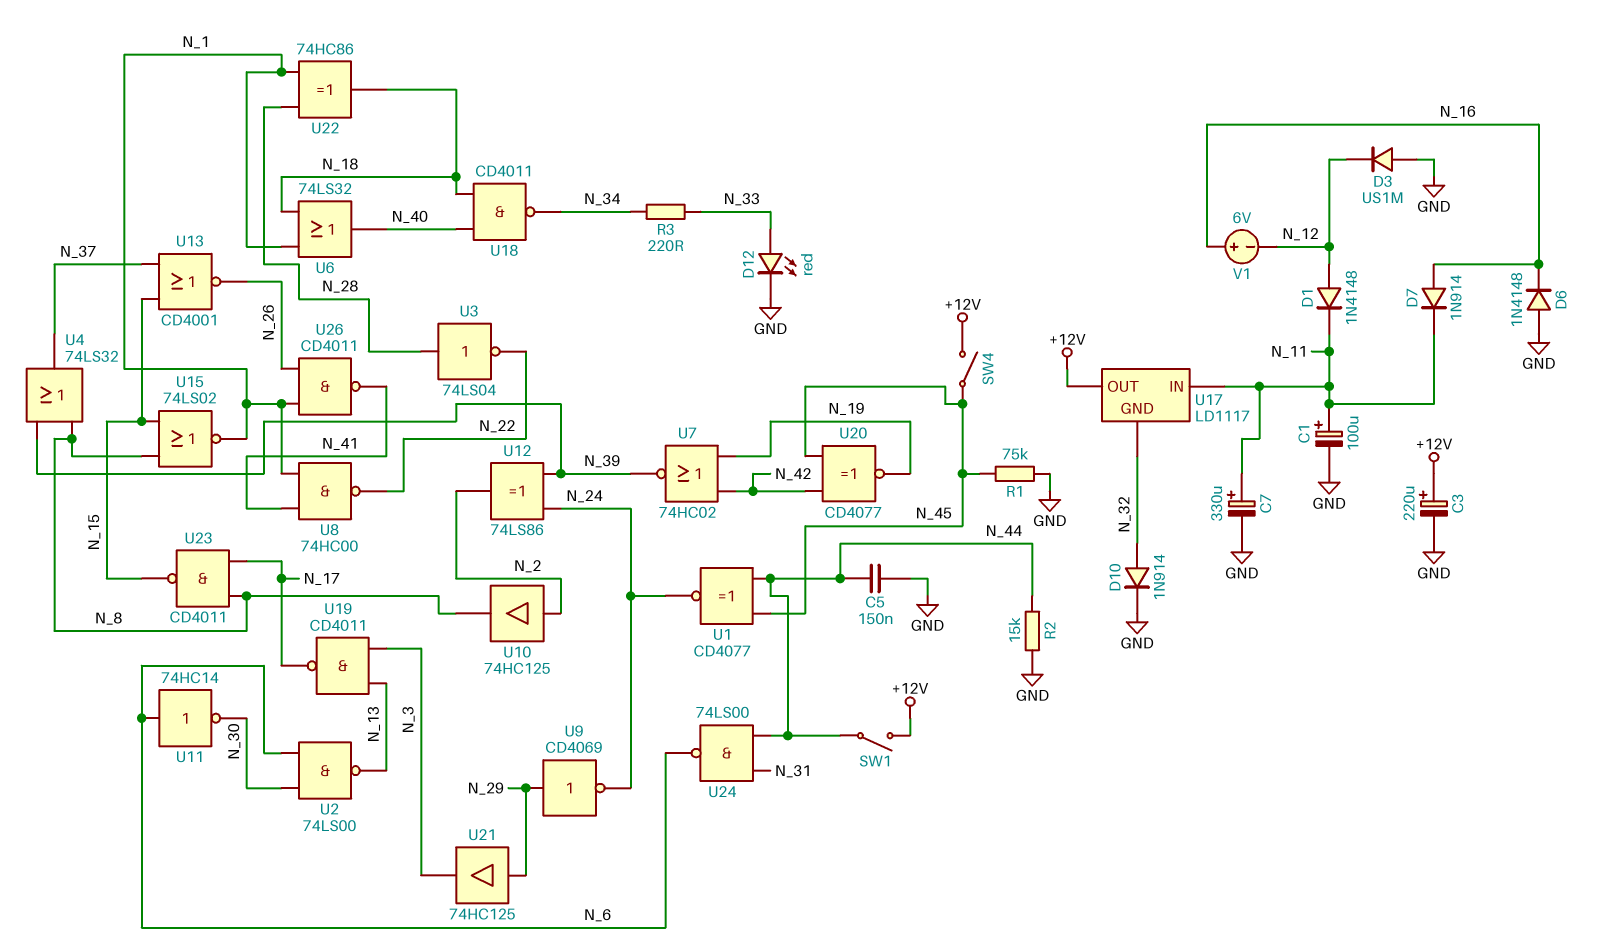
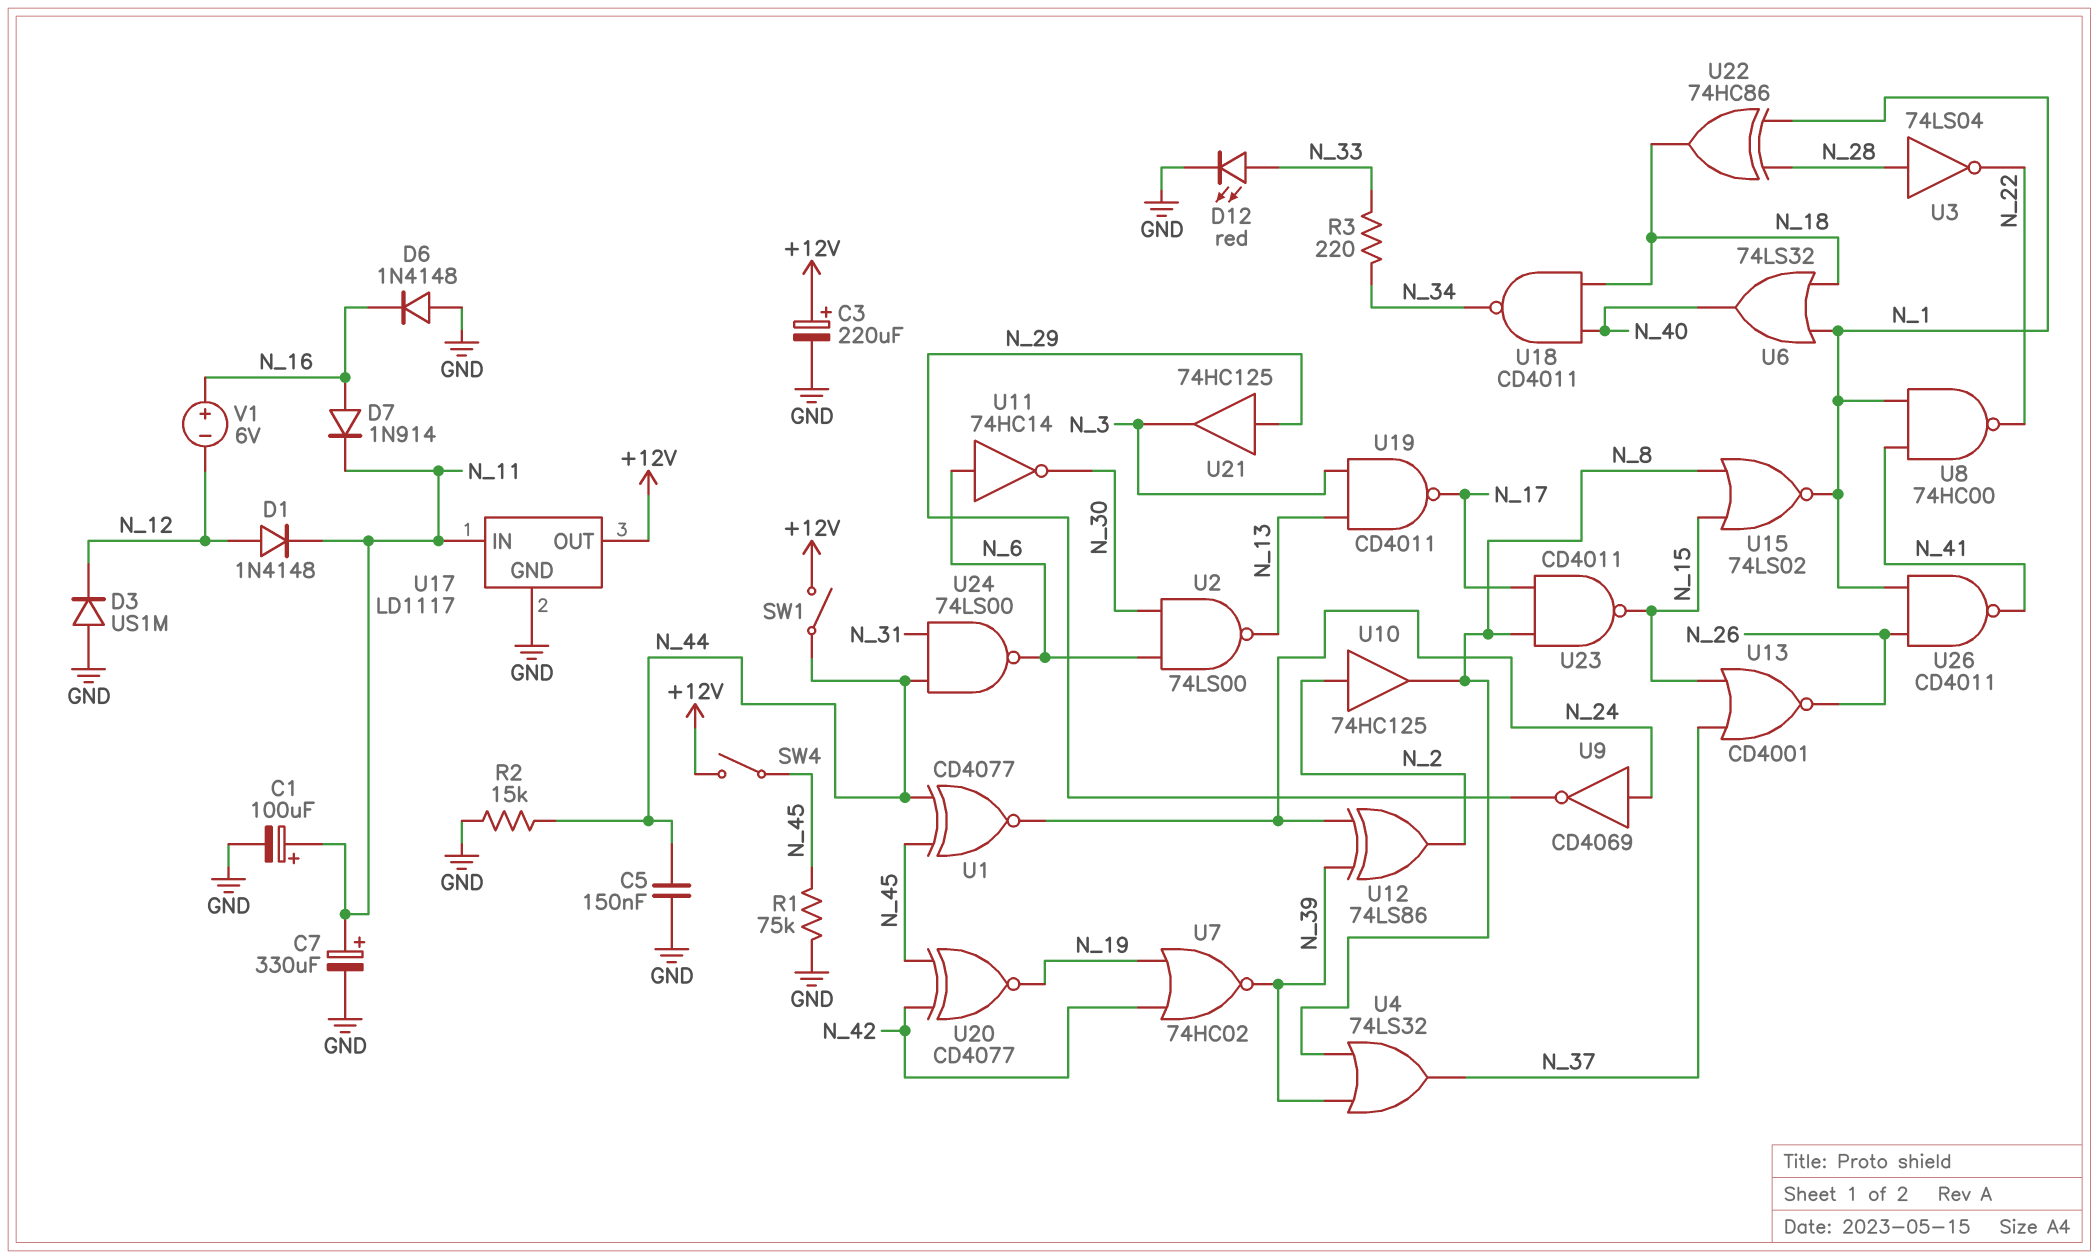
D10: diode 1N914 (A N_32, K GND) -> none
U9: NOT CD4069 (in N_29, out N_24) -> NOT CD4069 (in N_24, out N_29)
U17 pin GND: N_32 -> GND

